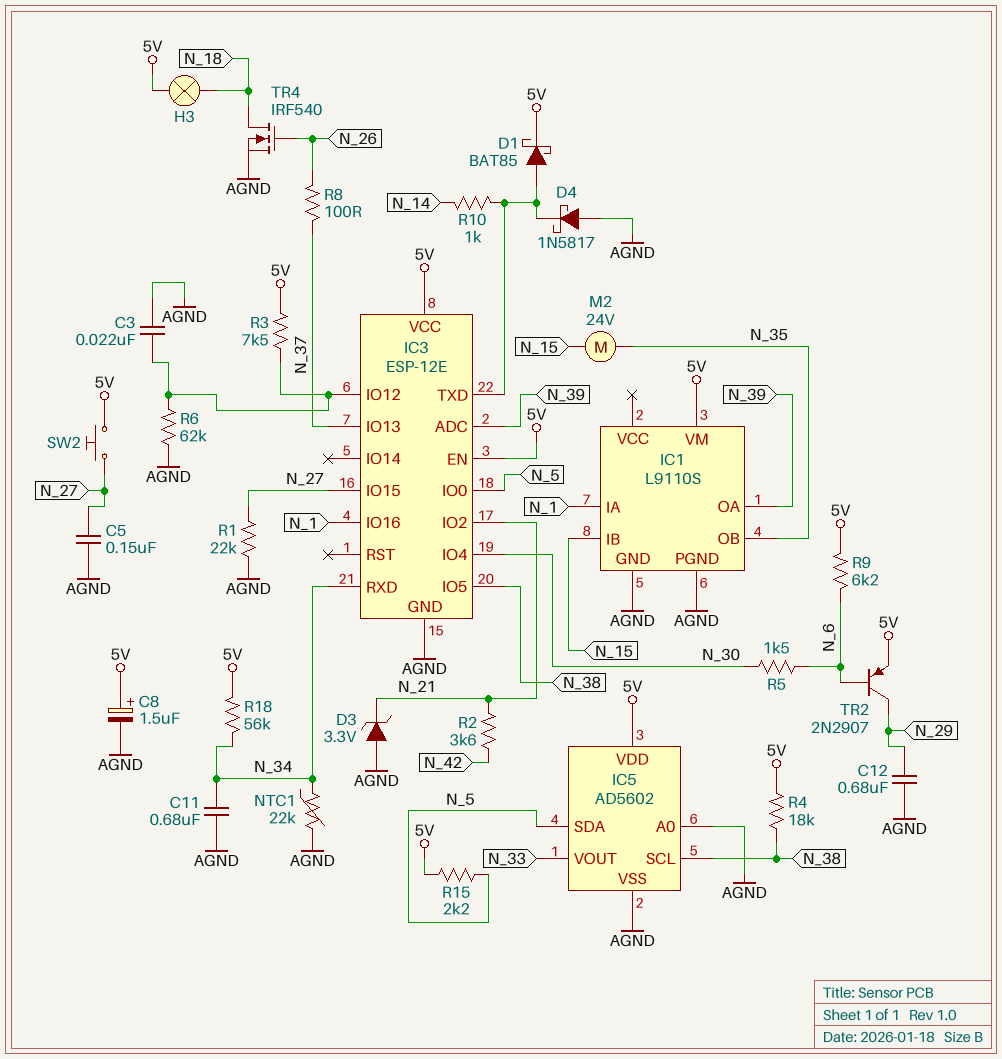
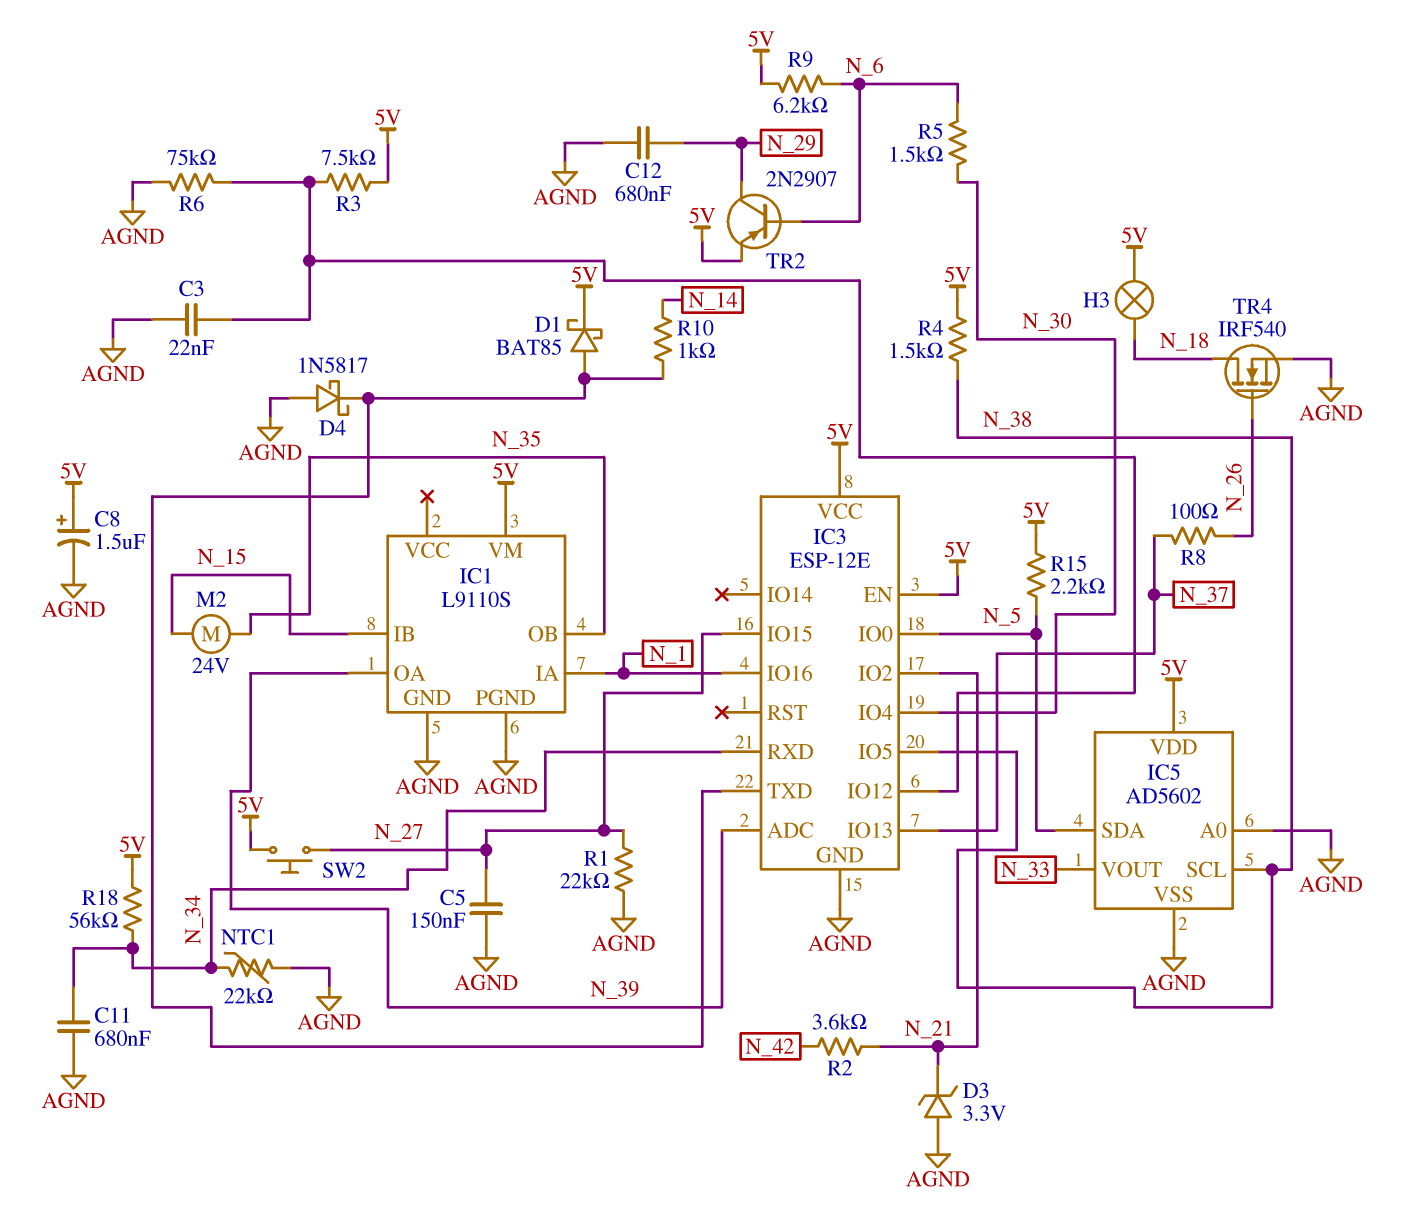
R4: 18k (5V, N_38) -> 1.5k (5V, N_38)
R6: 62k (AGND, IC3/IO12) -> 75k (AGND, IC3/IO12)

